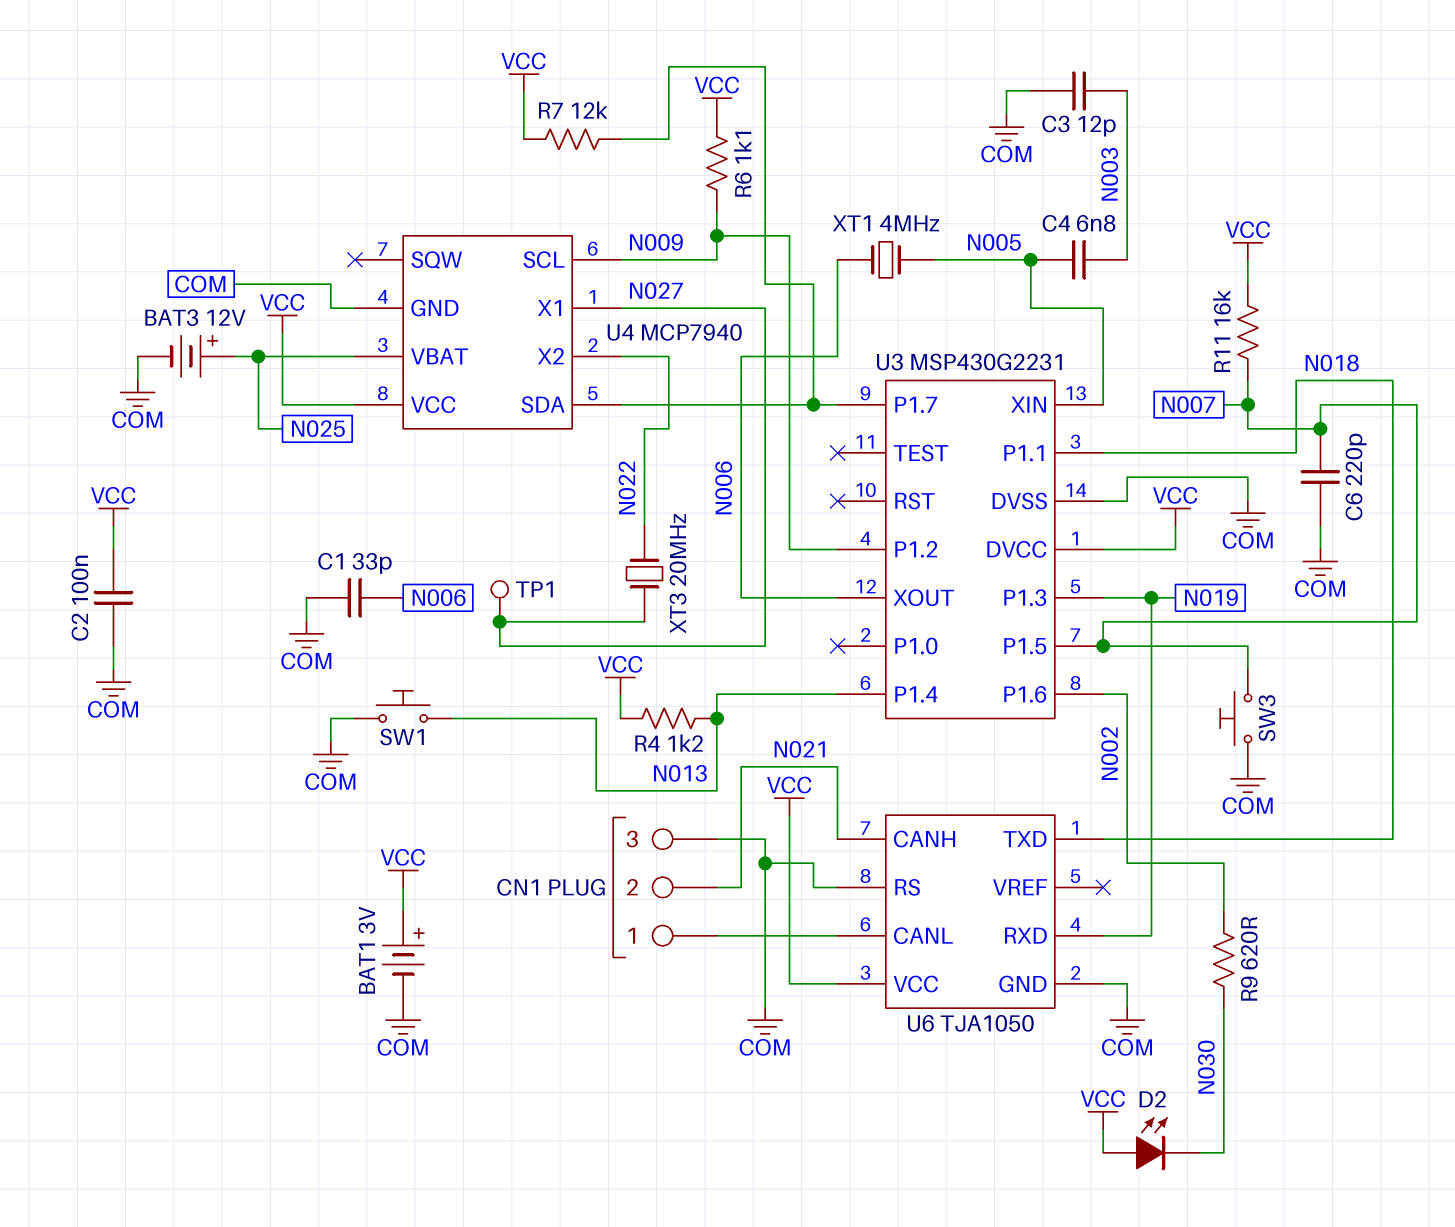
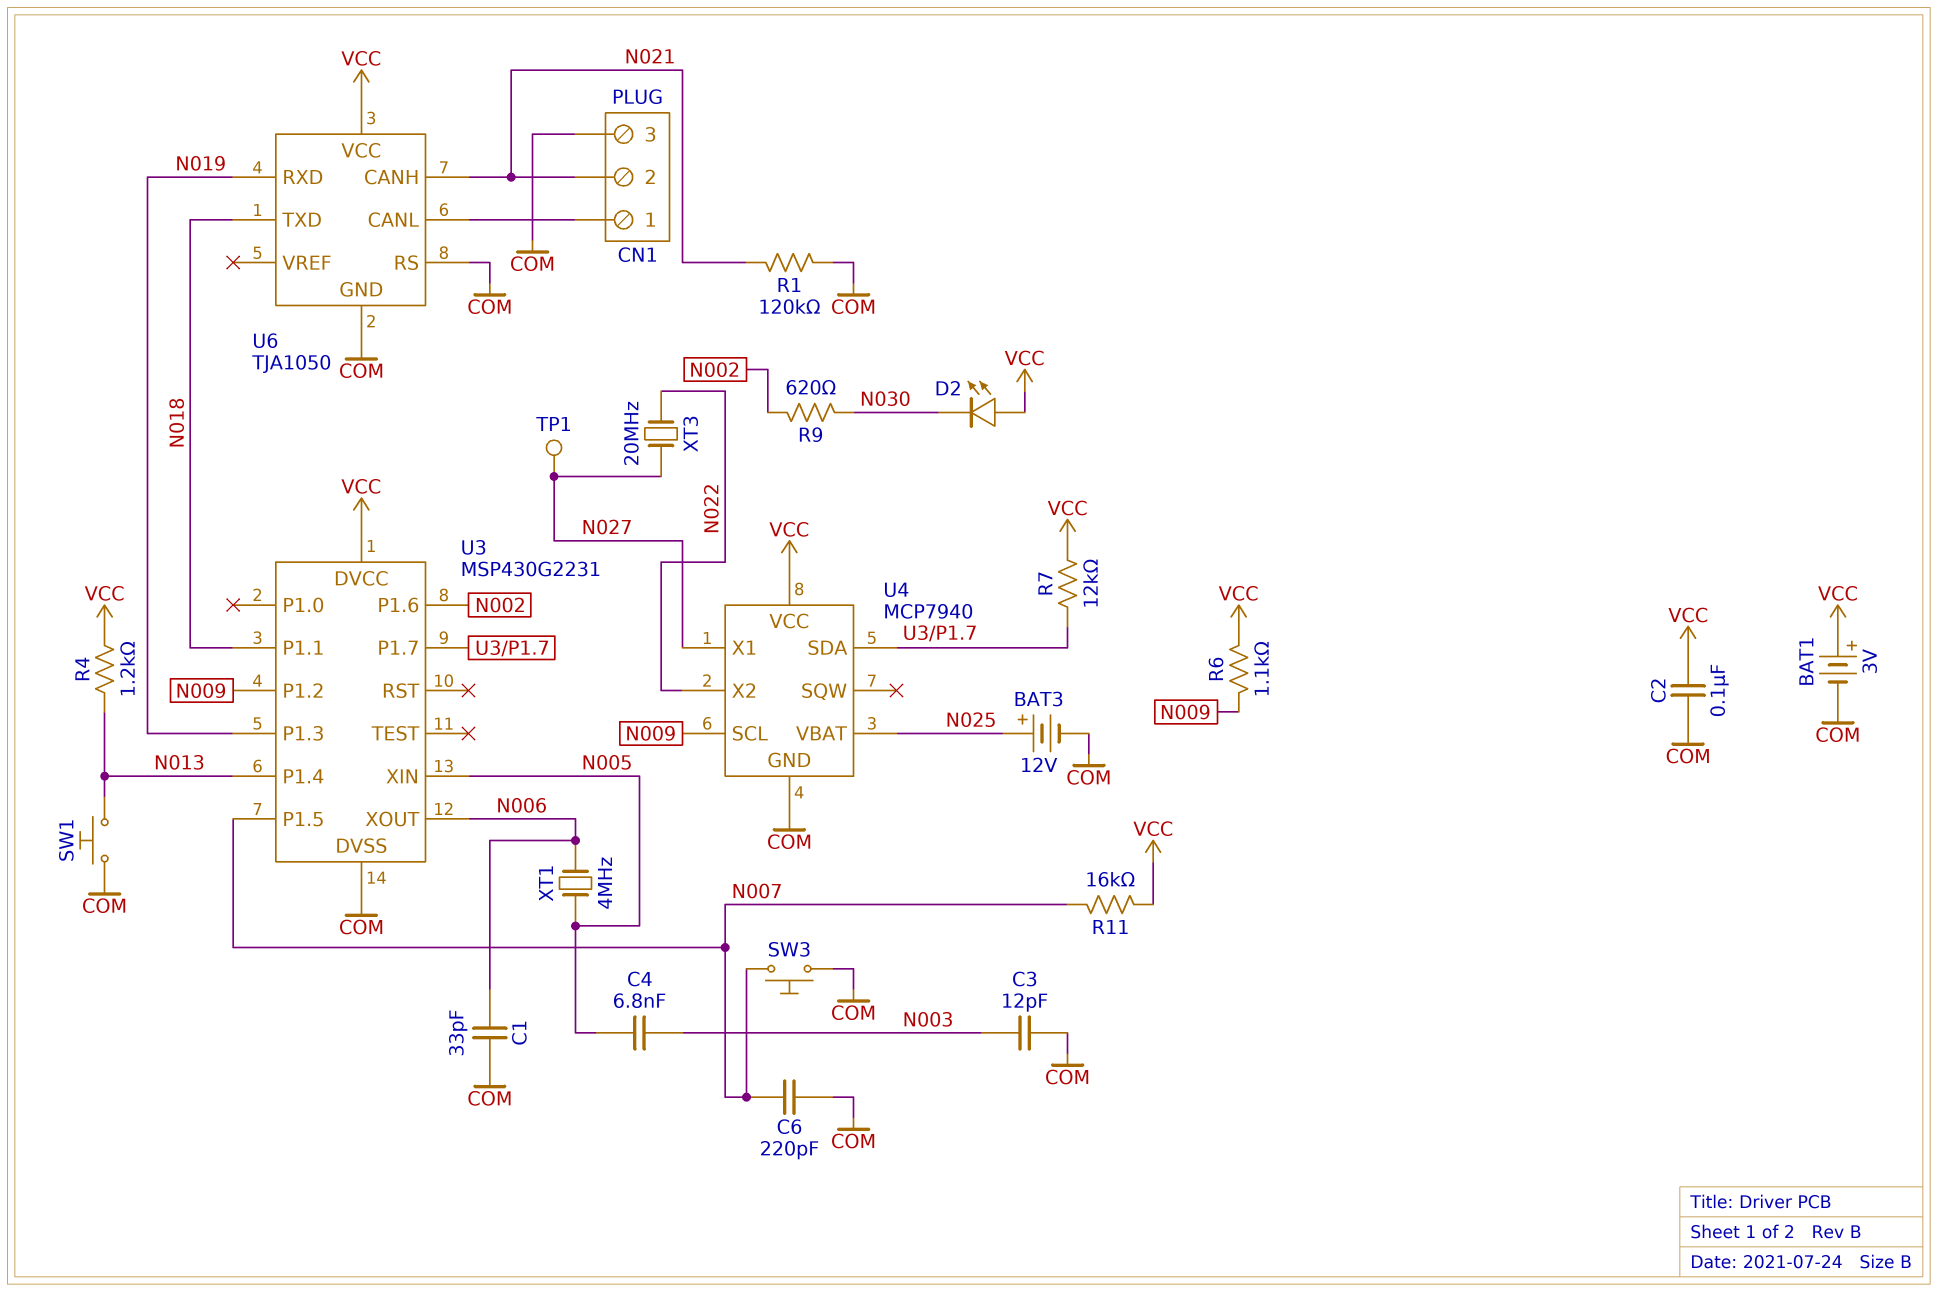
R1: none -> 120k (COM, N021)

